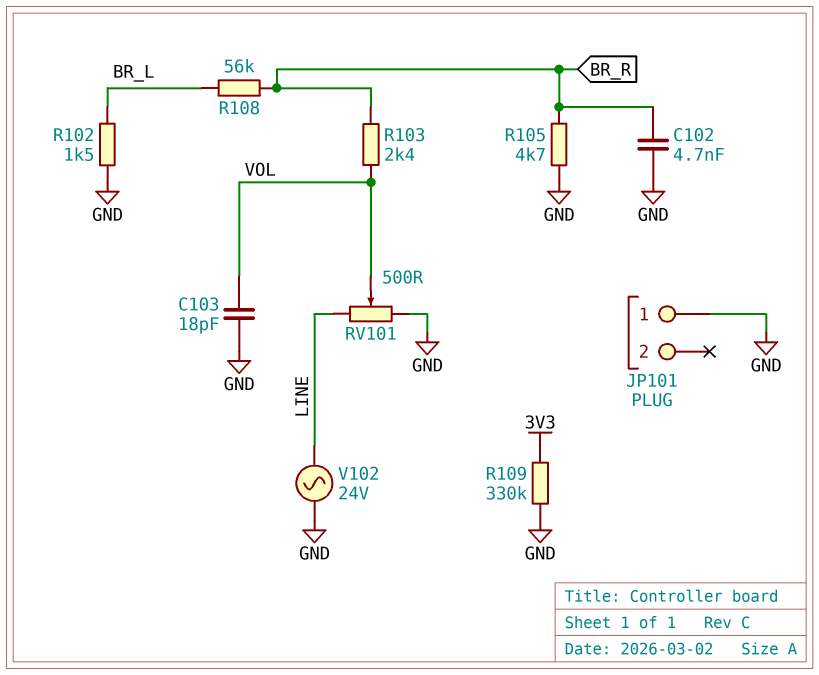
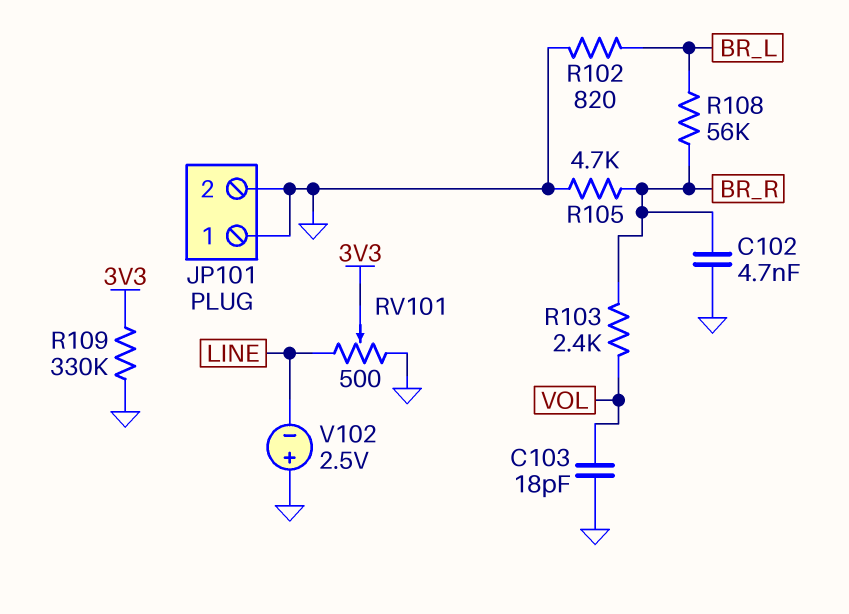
JP101 pin 2: none -> GND
R102: 1.5k (BR_L, GND) -> 820 (BR_L, GND)
RV101: 500 (GND, LINE, wiper VOL) -> 500 (GND, LINE, wiper 3V3)
V102: AC 24V (GND, LINE) -> 2.5V (plus GND, minus LINE)

